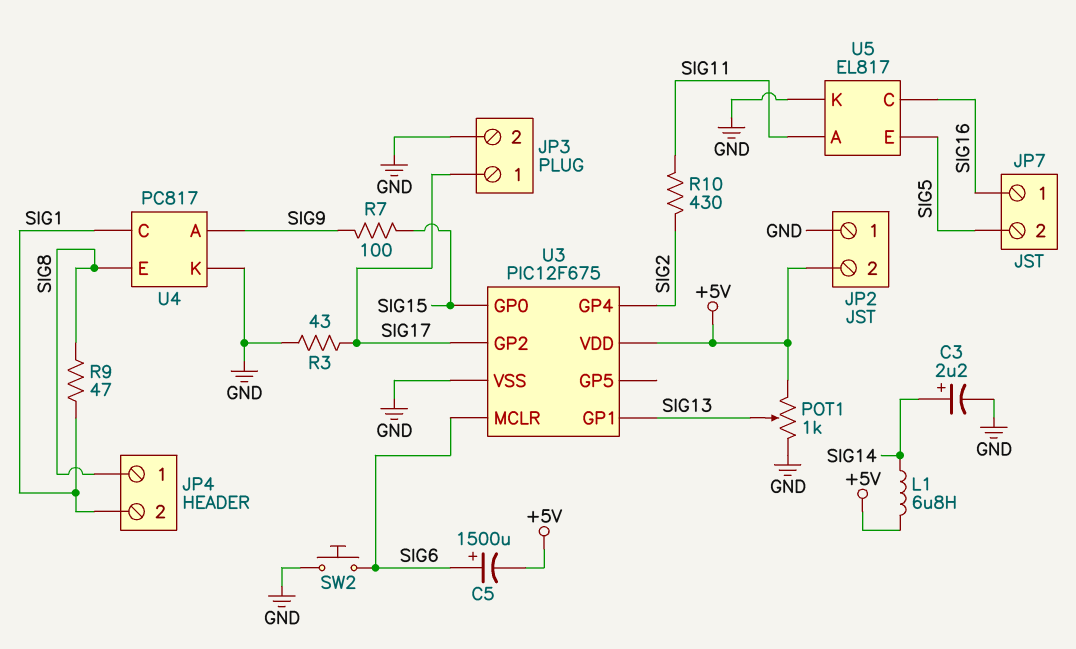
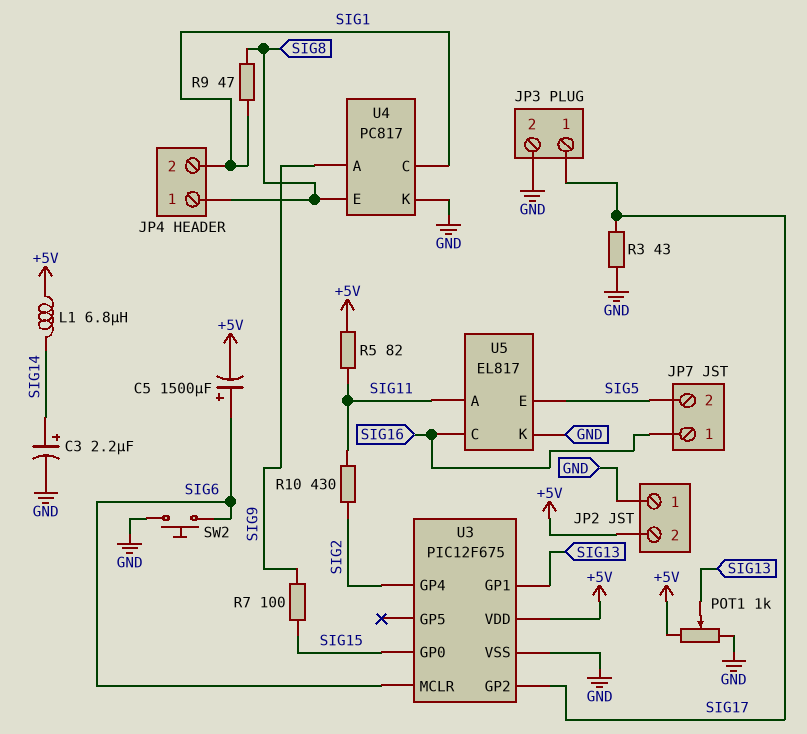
R5: none -> 82 (+5V, SIG11)

